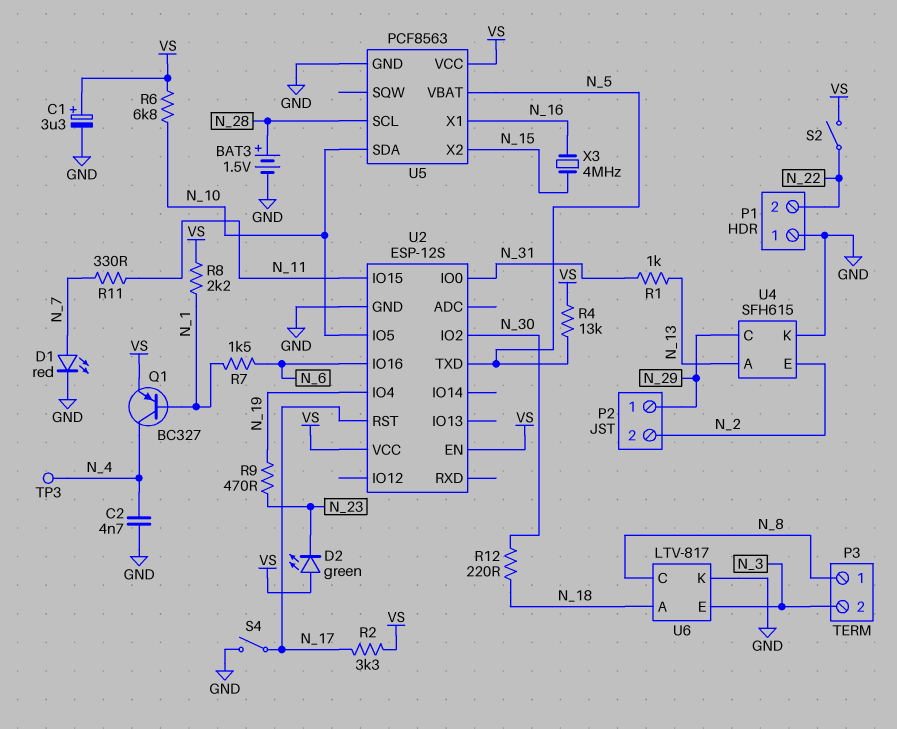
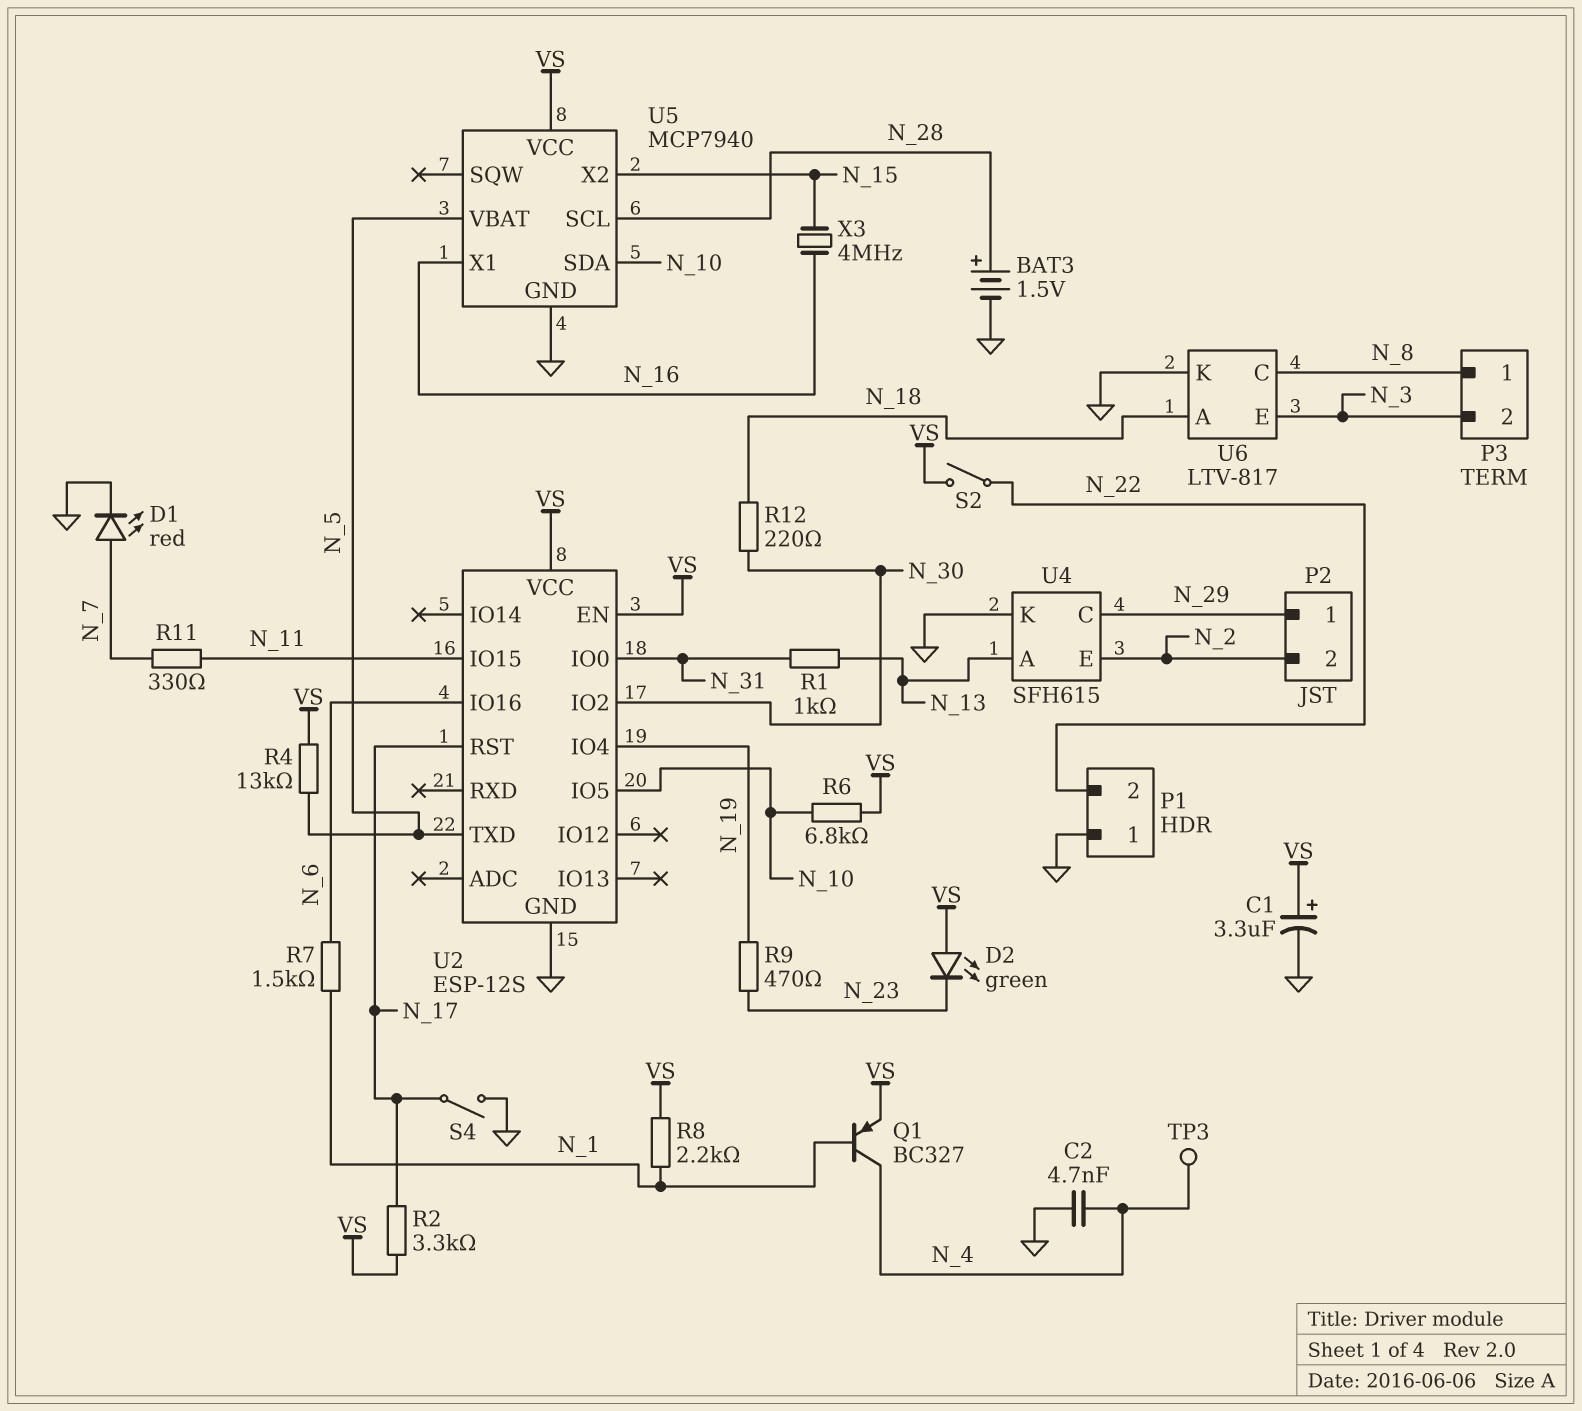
U5: PCF8563 -> MCP7940

